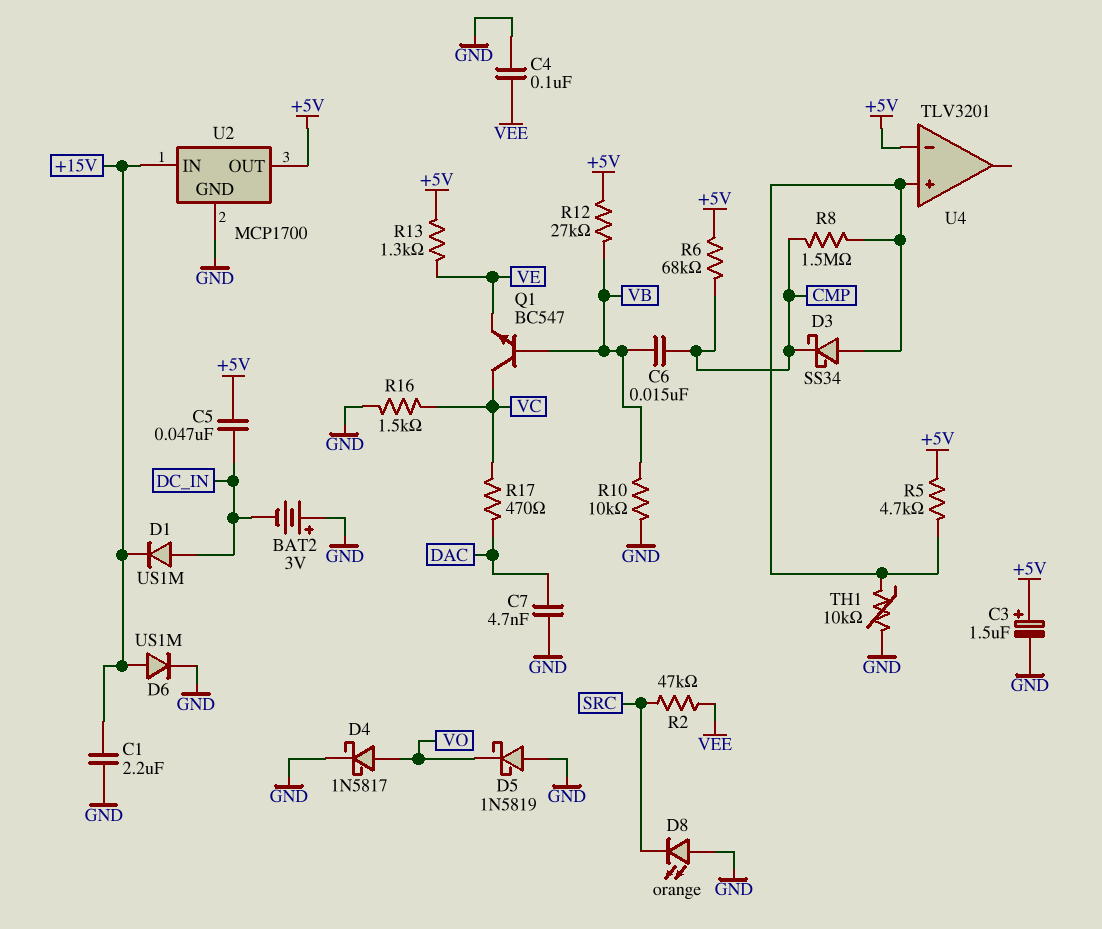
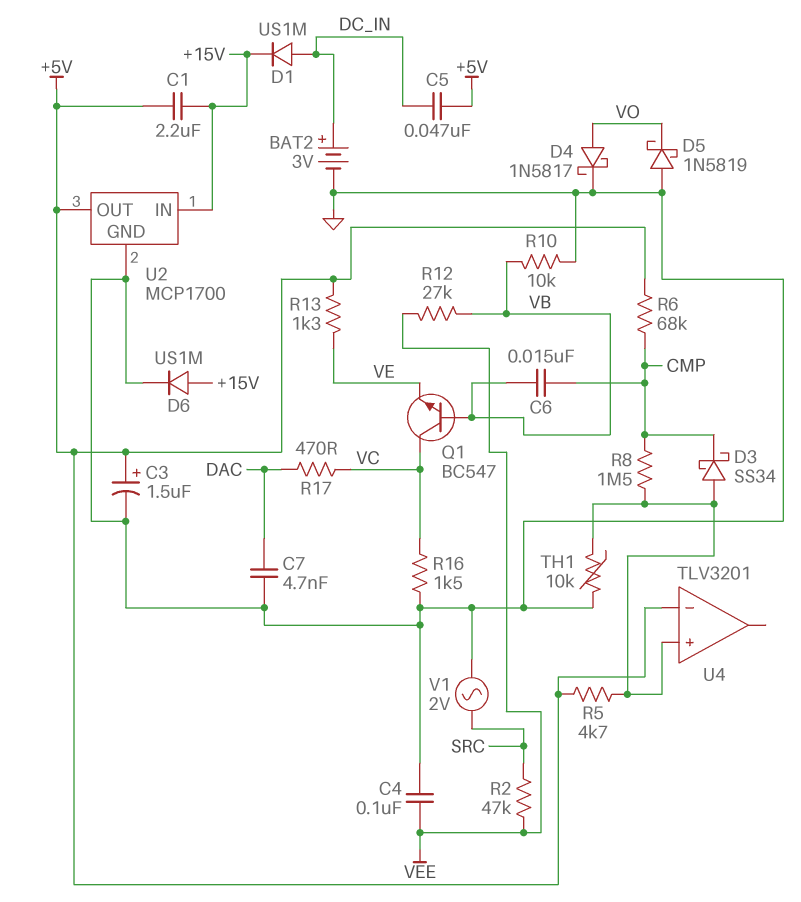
BAT2: 3V (plus GND, minus DC_IN) -> 3V (plus DC_IN, minus GND)
C1: 2.2uF (+15V, GND) -> 2.2uF (+5V, +15V)
D8: LED orange (A GND, K SRC) -> none
R12: 27k (+5V, VB) -> 27k (VB, VEE)
V1: none -> AC 2V (GND, SRC)

